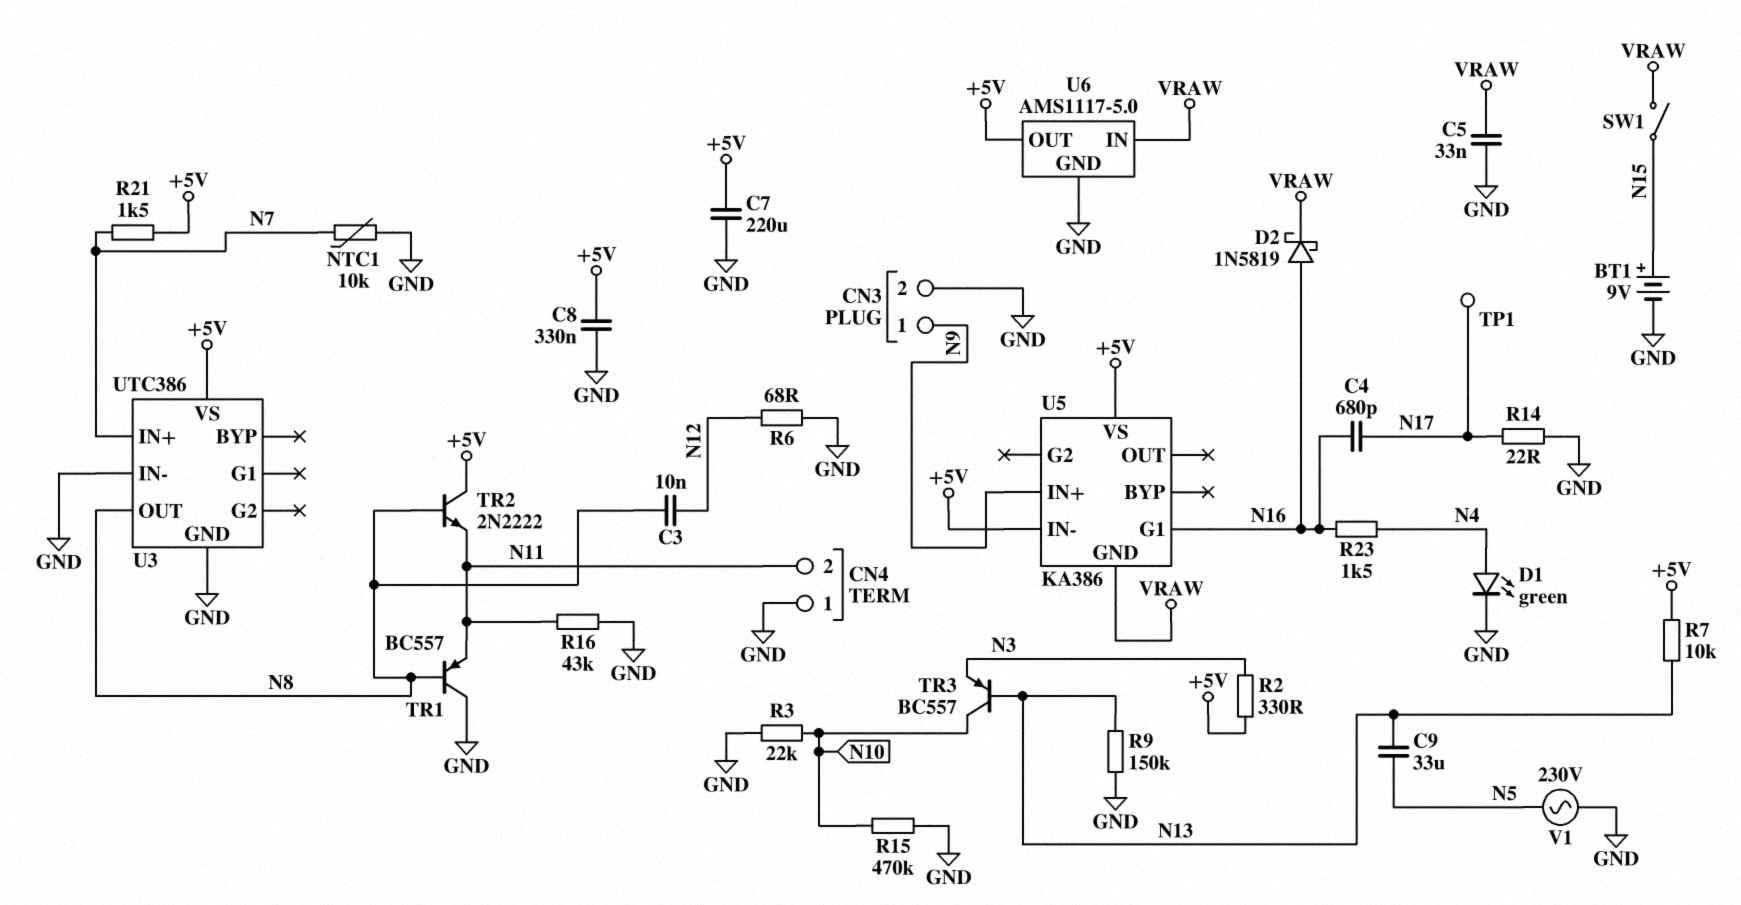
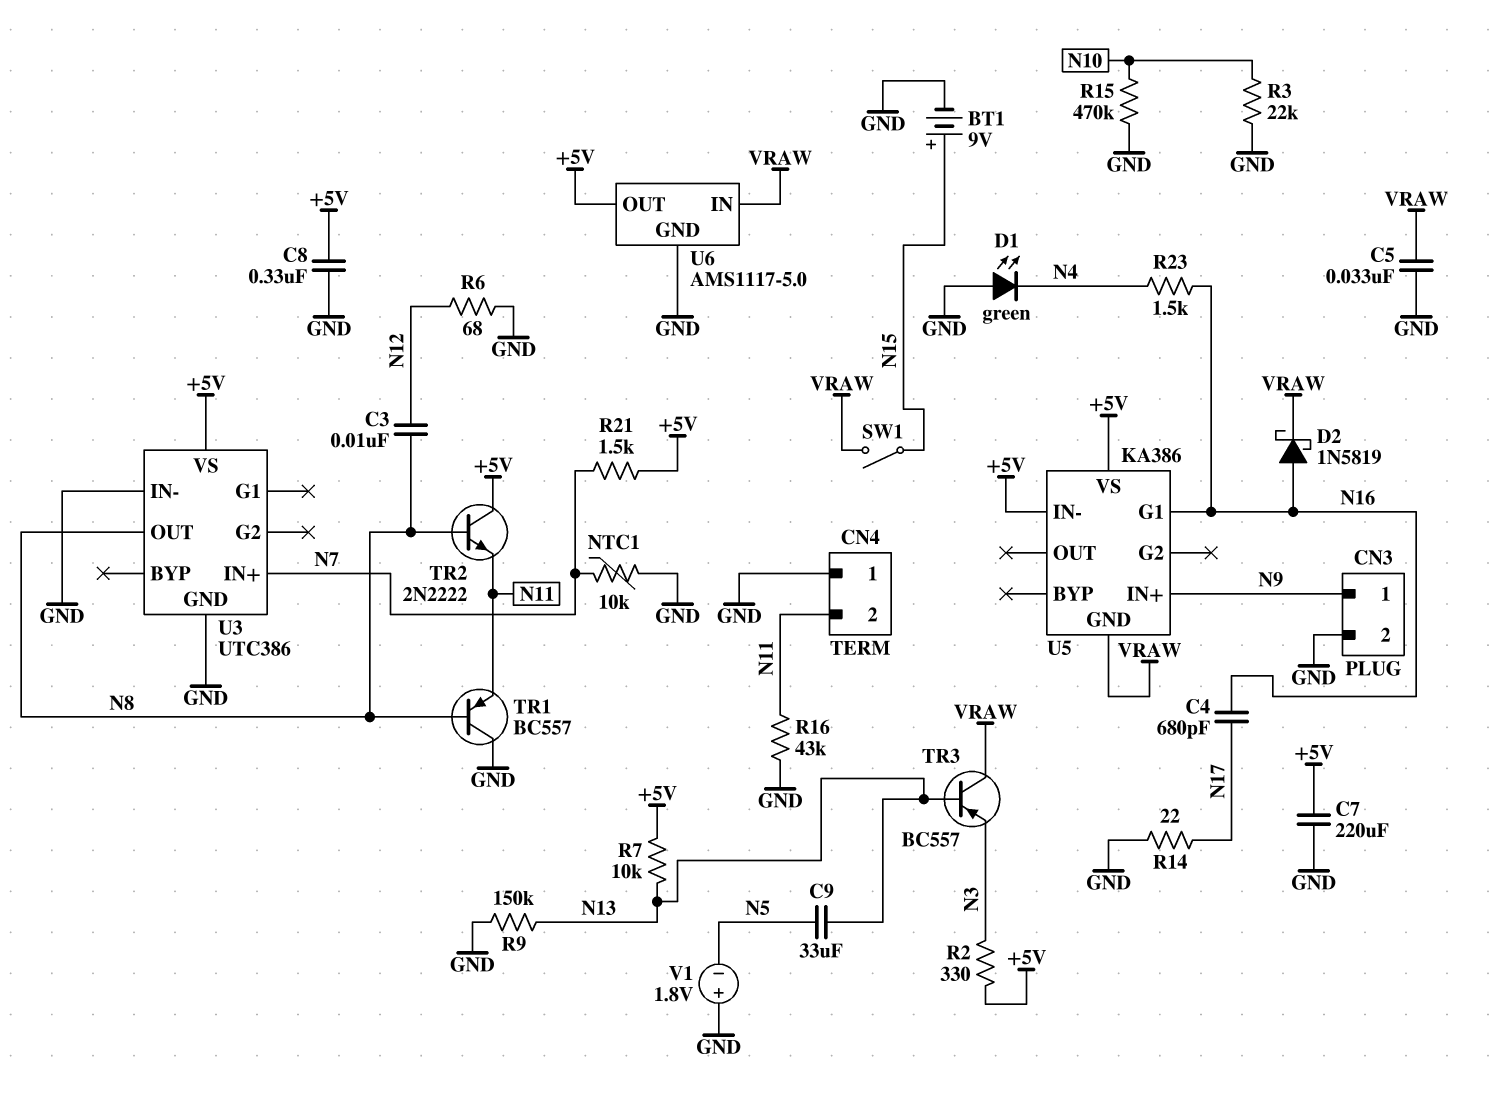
D1: LED green (A N4, K GND) -> LED green (A GND, K N4)
TP1: test point (N17) -> none
TR3: PNP BC557 (B N13, C N10, E N3) -> PNP BC557 (B N13, C VRAW, E N3)
V1: AC 230V (GND, N5) -> 1.8V (plus GND, minus N5)

